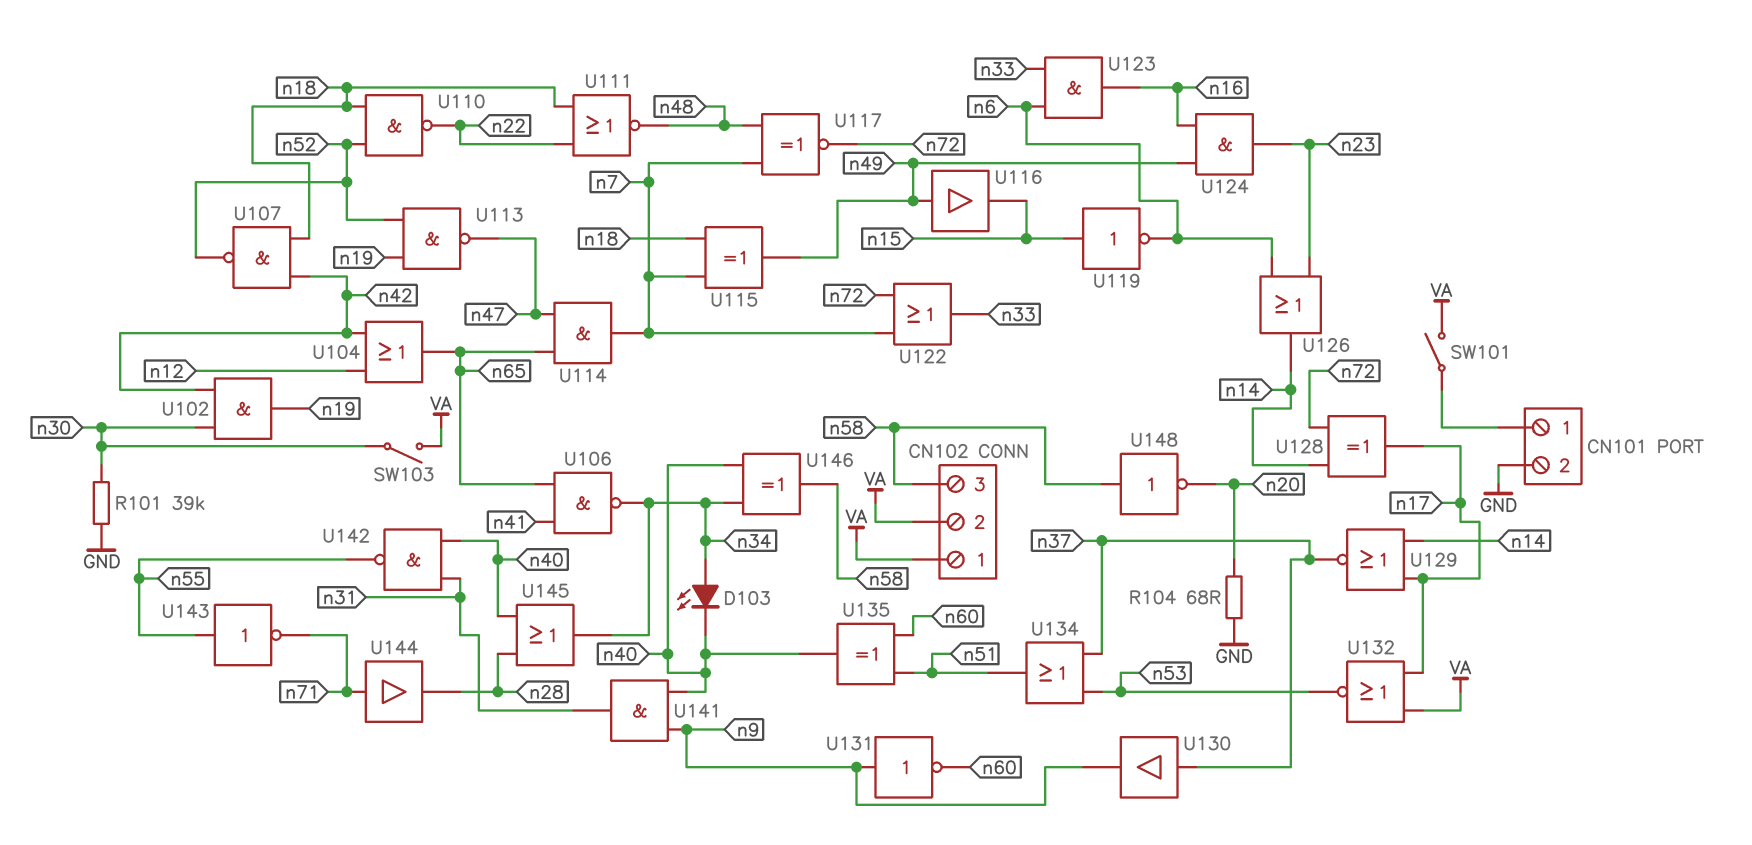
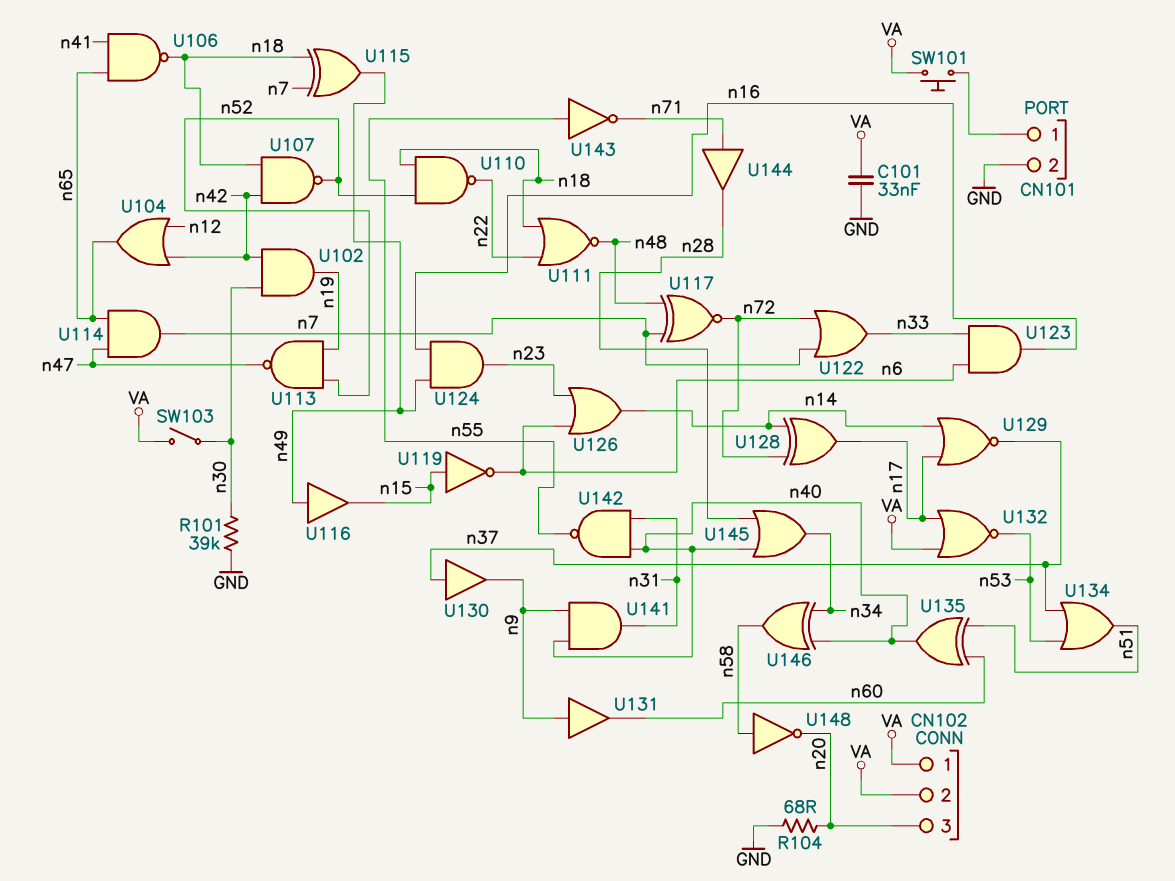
C101: none -> 33nF (GND, VA)
CN102 pin 3: n58 -> n20
D103: LED (A n34, K n40) -> none
SW101: switch (CN101/1, VA) -> button (CN101/1, VA)
U106: NAND (in n41, in n65, out n34) -> NAND (in n41, in n65, out n18)
U131: NOT (in n9, out n60) -> buffer (in n9, out n60)

